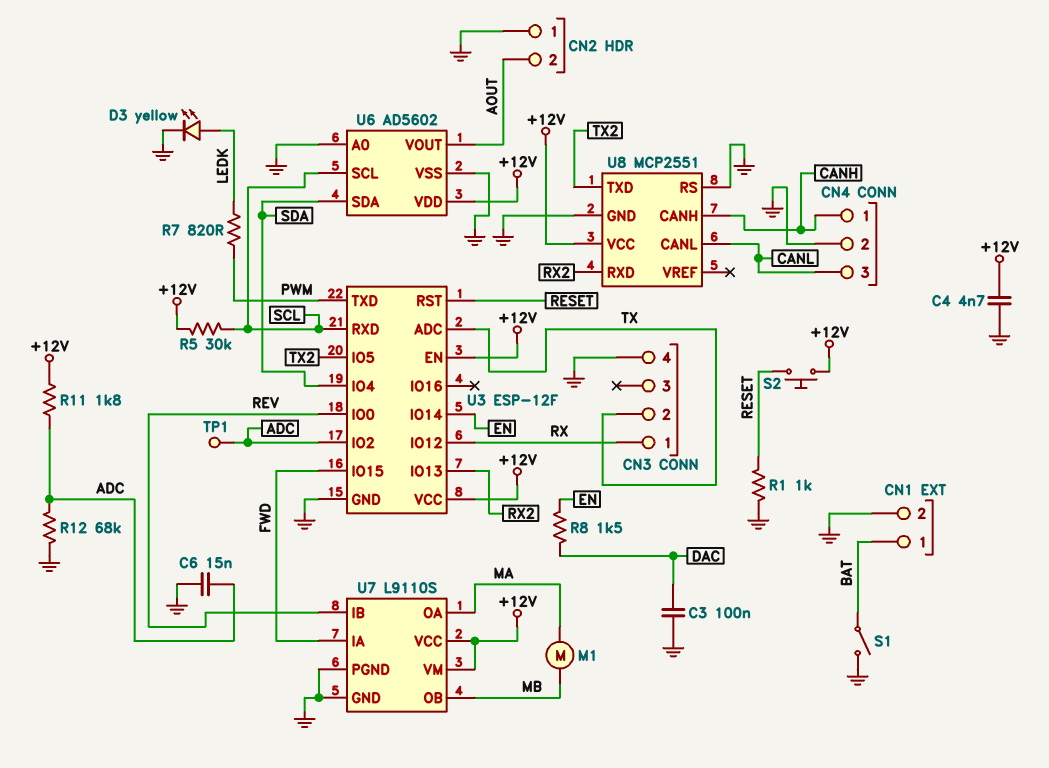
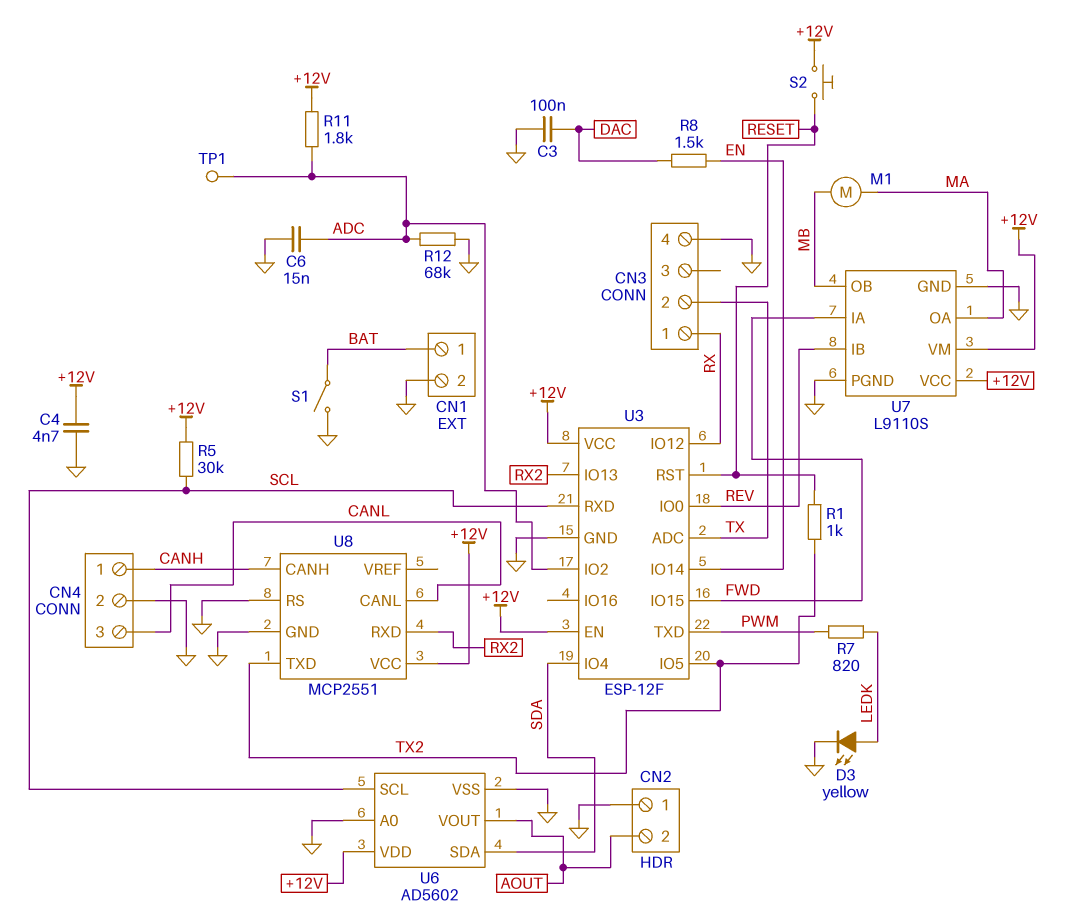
R1: 1k (GND, RESET) -> 1k (RESET, TX2)

